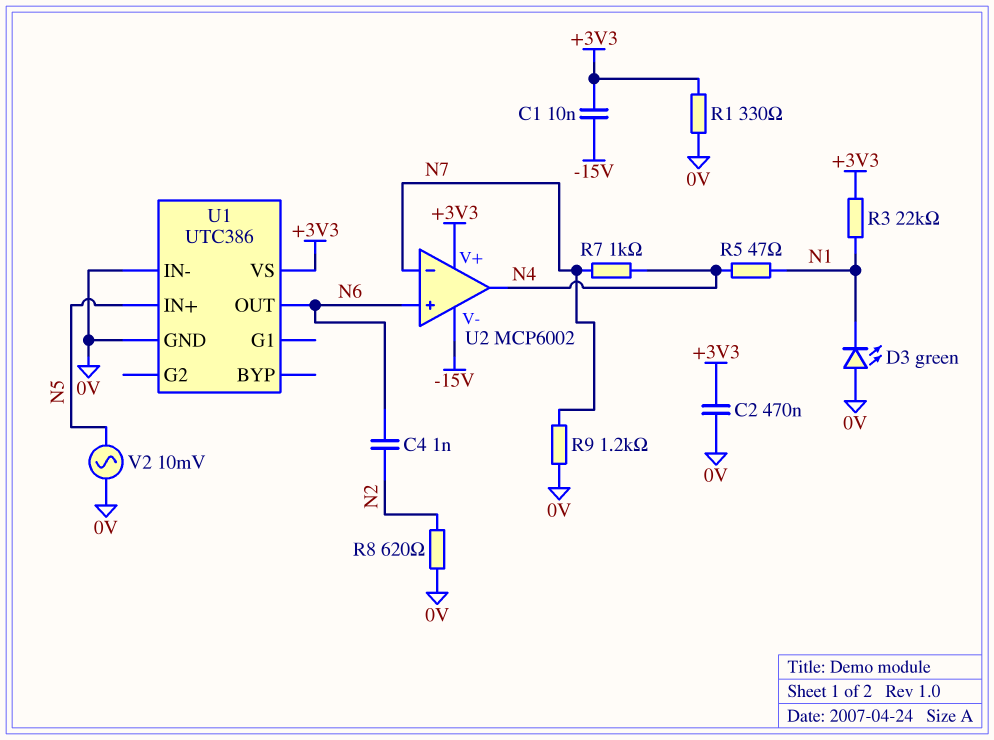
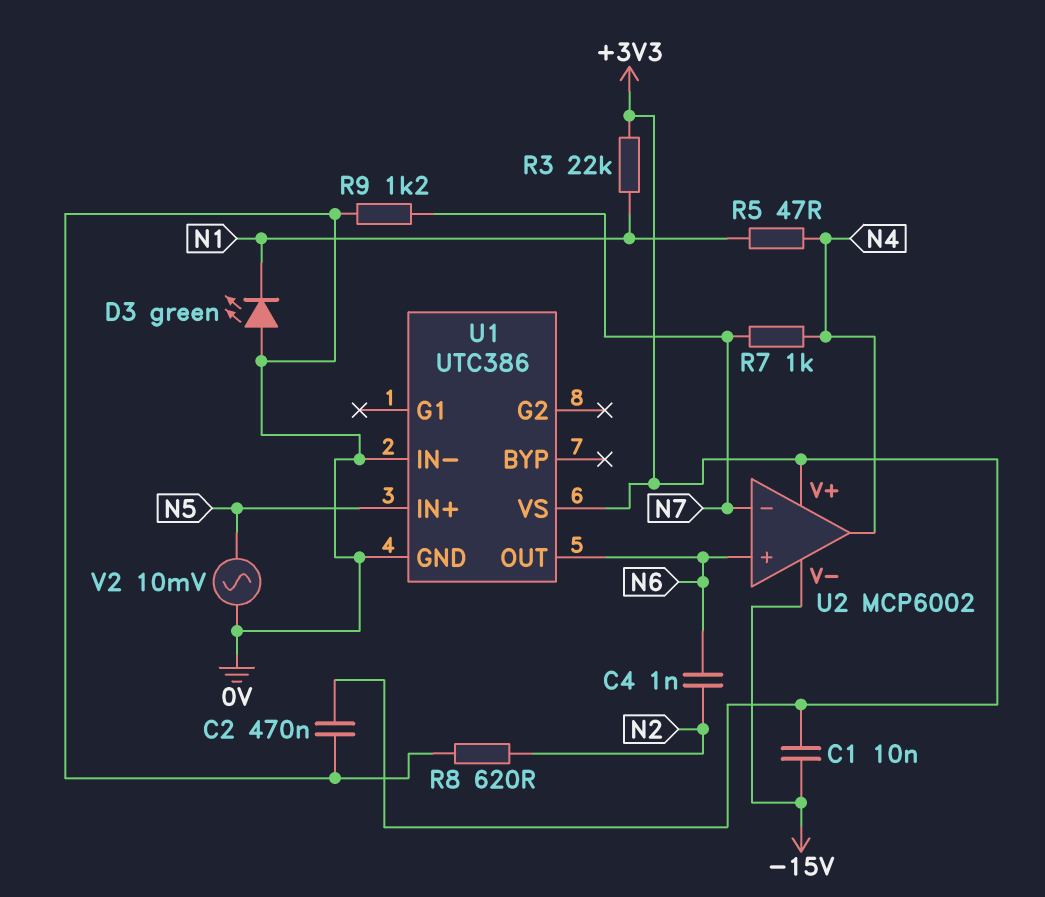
R1: 330 (+3V3, 0V) -> none

